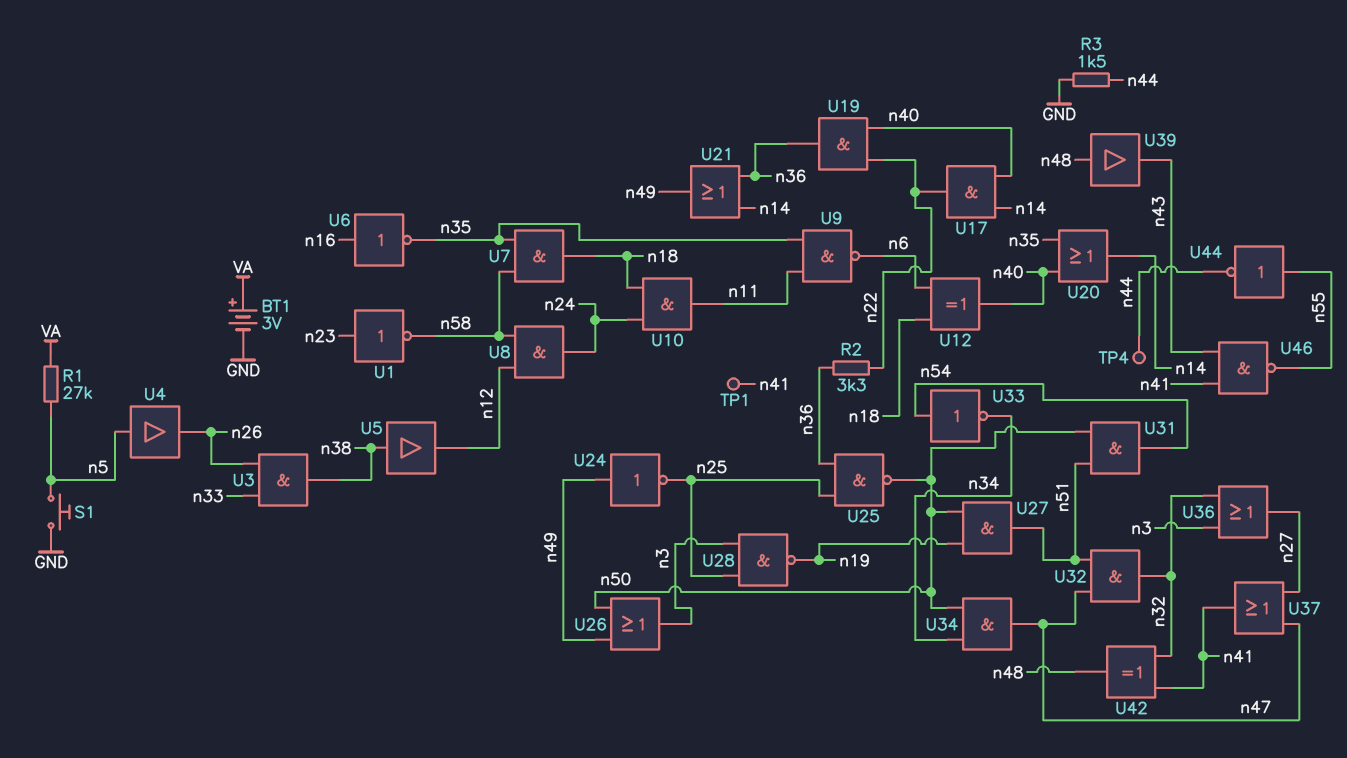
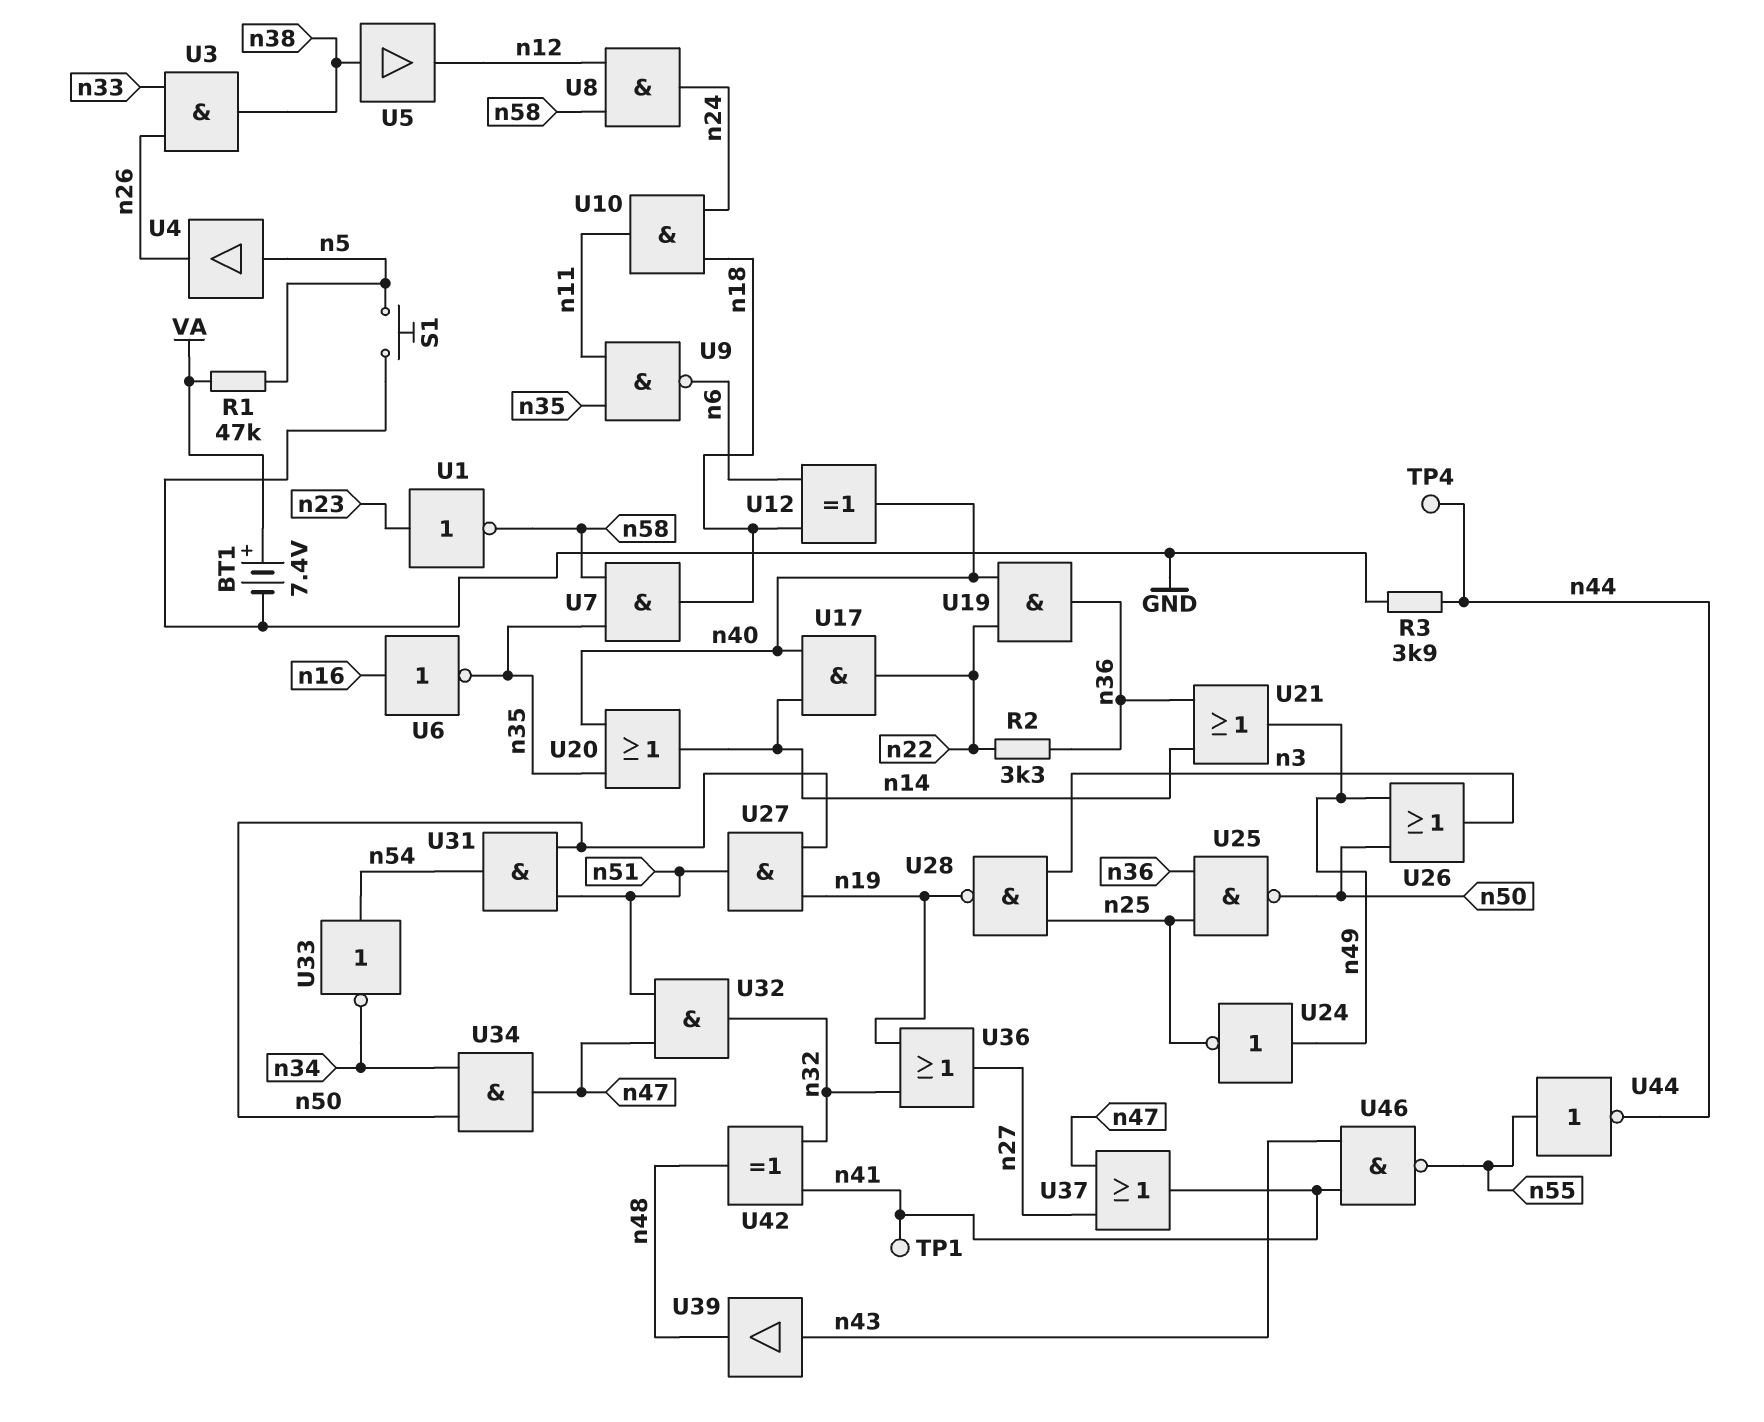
BT1: 3V (plus VA, minus GND) -> 7.4V (plus VA, minus GND)
R1: 27k (VA, n5) -> 47k (VA, n5)
R3: 1.5k (GND, n44) -> 3.9k (GND, n44)
U36: OR (in n3, in n32, out n27) -> OR (in n19, in n32, out n27)
U39: buffer (in n48, out n43) -> buffer (in n43, out n48)

